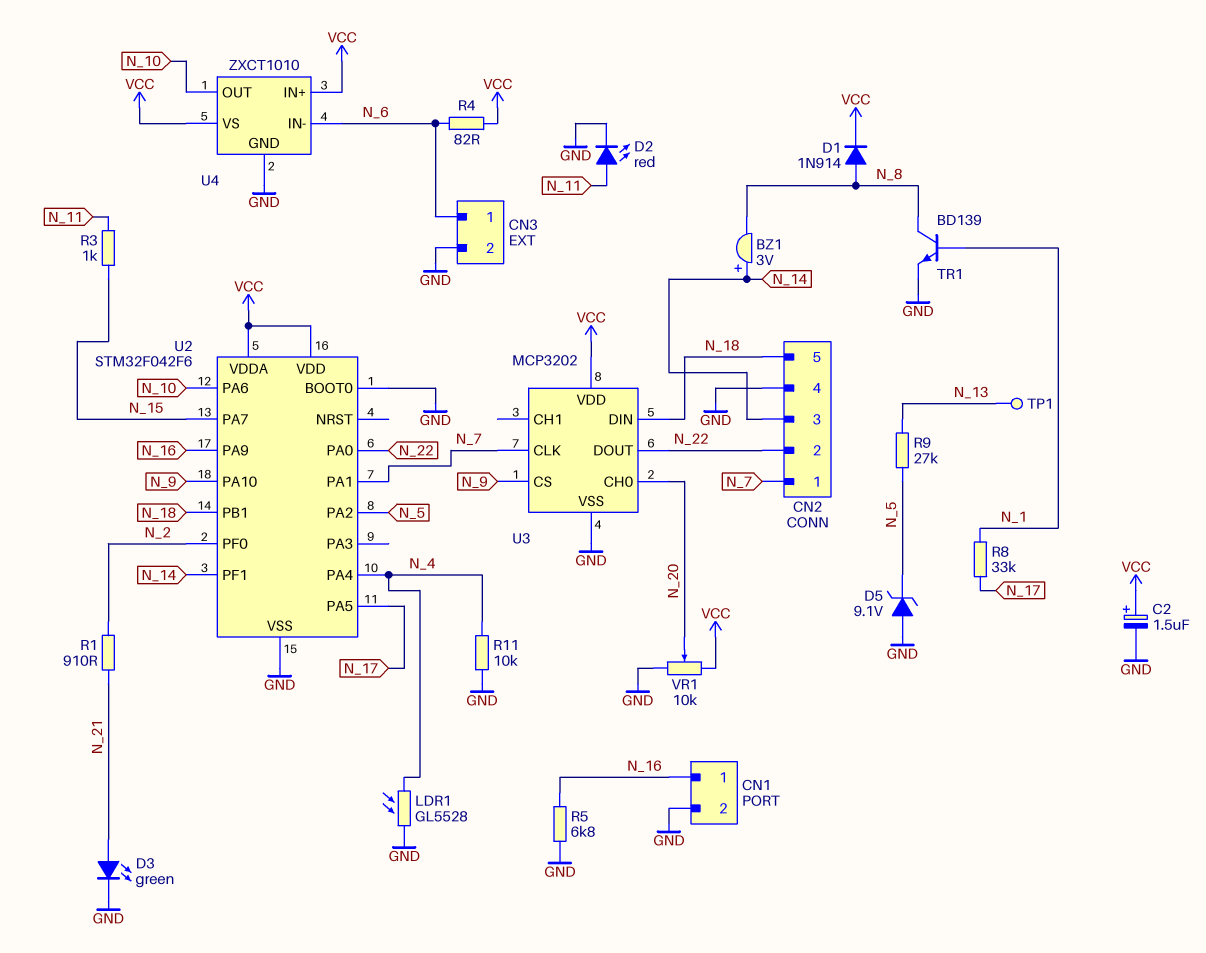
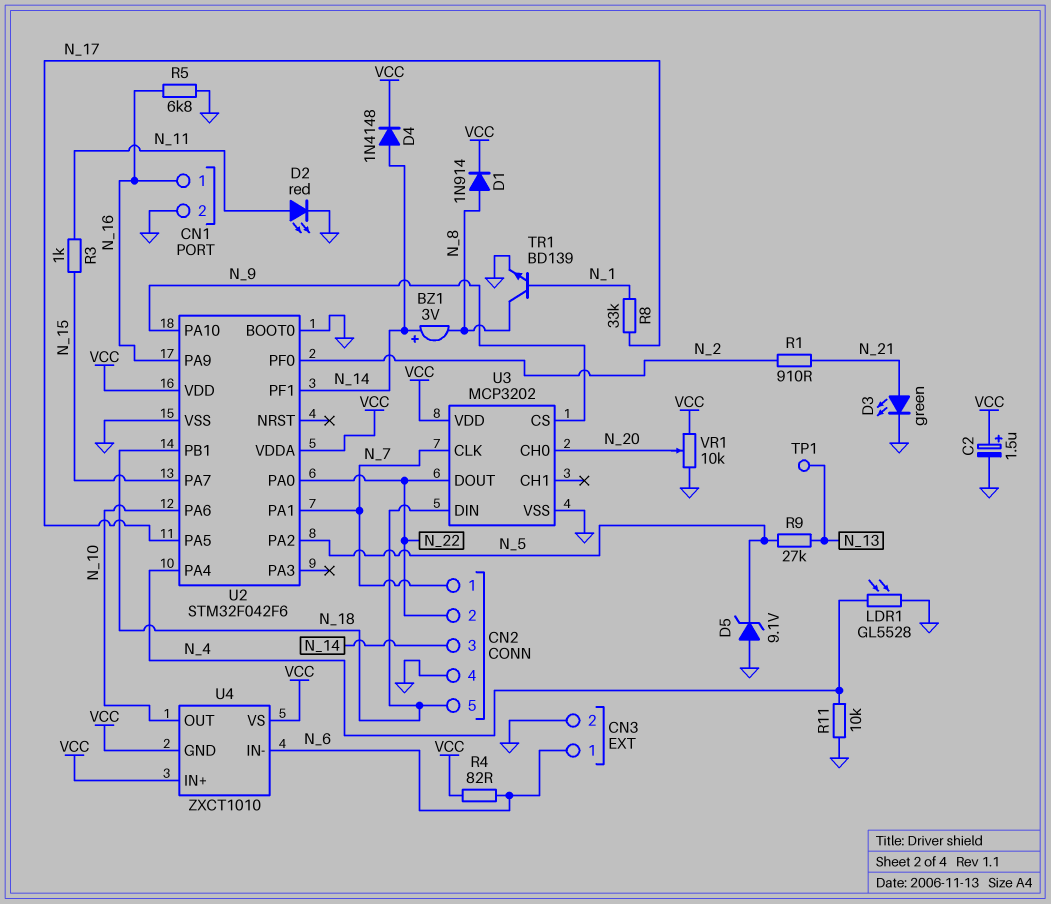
D4: none -> diode 1N4148 (A N_14, K VCC)
U4 pin GND: GND -> VCC

